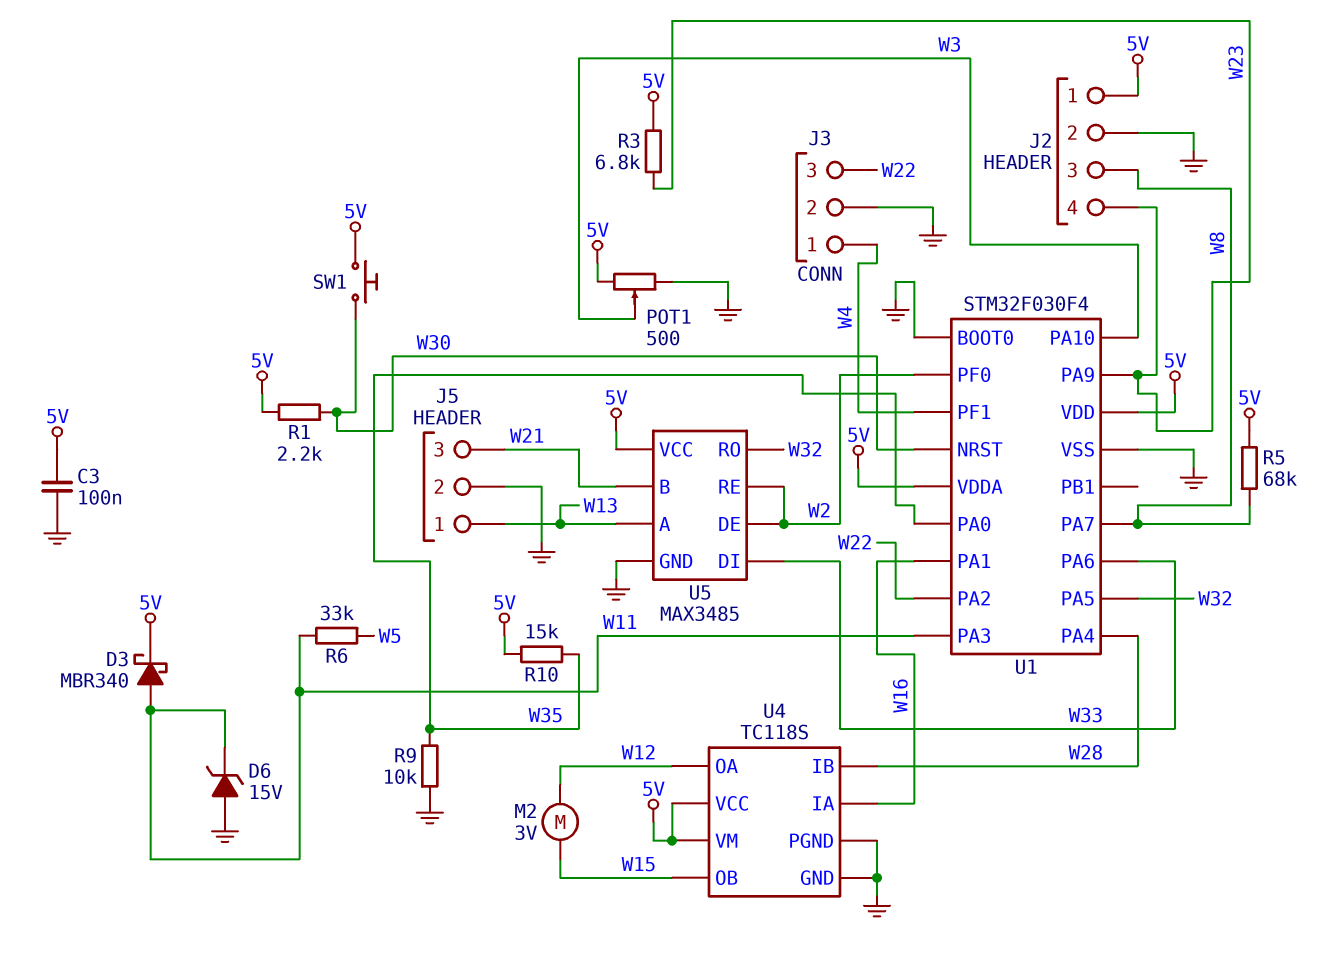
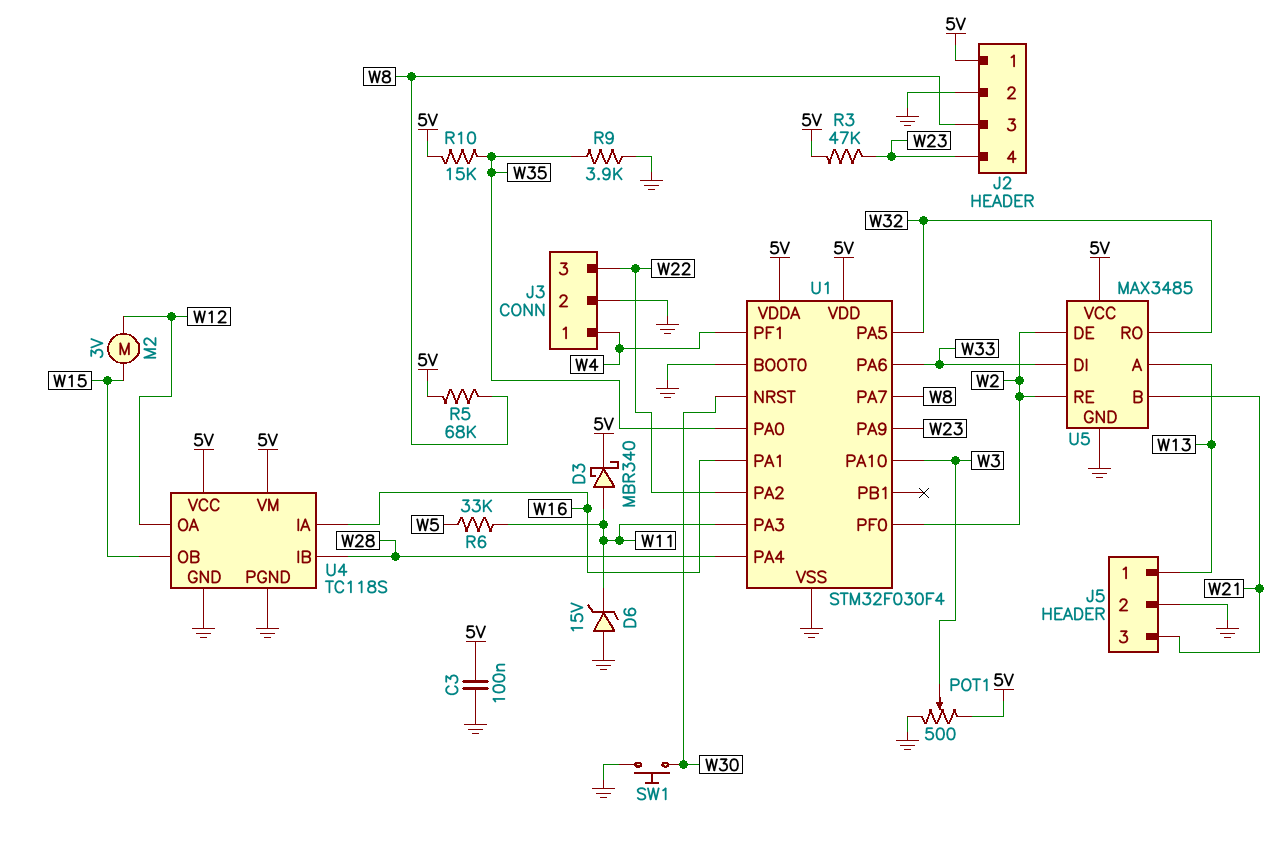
R1: 2.2k (5V, W30) -> none
R3: 6.8k (5V, W23) -> 47k (5V, W23)
R9: 10k (GND, W35) -> 3.9k (GND, W35)
SW1: button (5V, W30) -> button (GND, W30)

